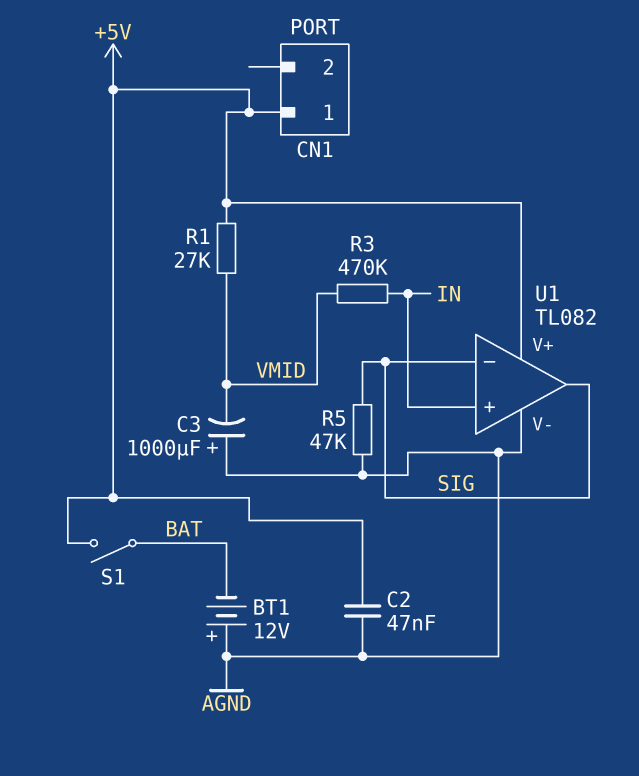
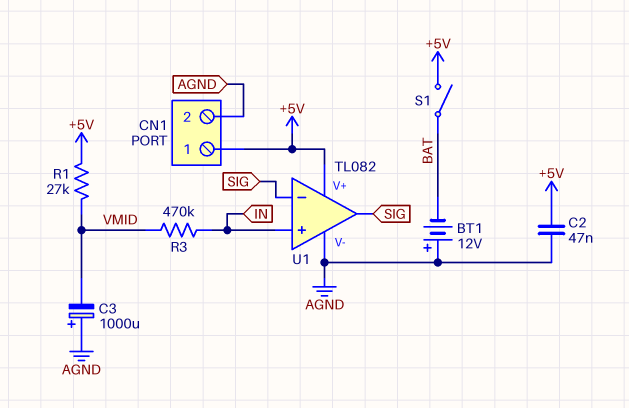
CN1 pin 2: none -> AGND
R5: 47k (AGND, SIG) -> none

